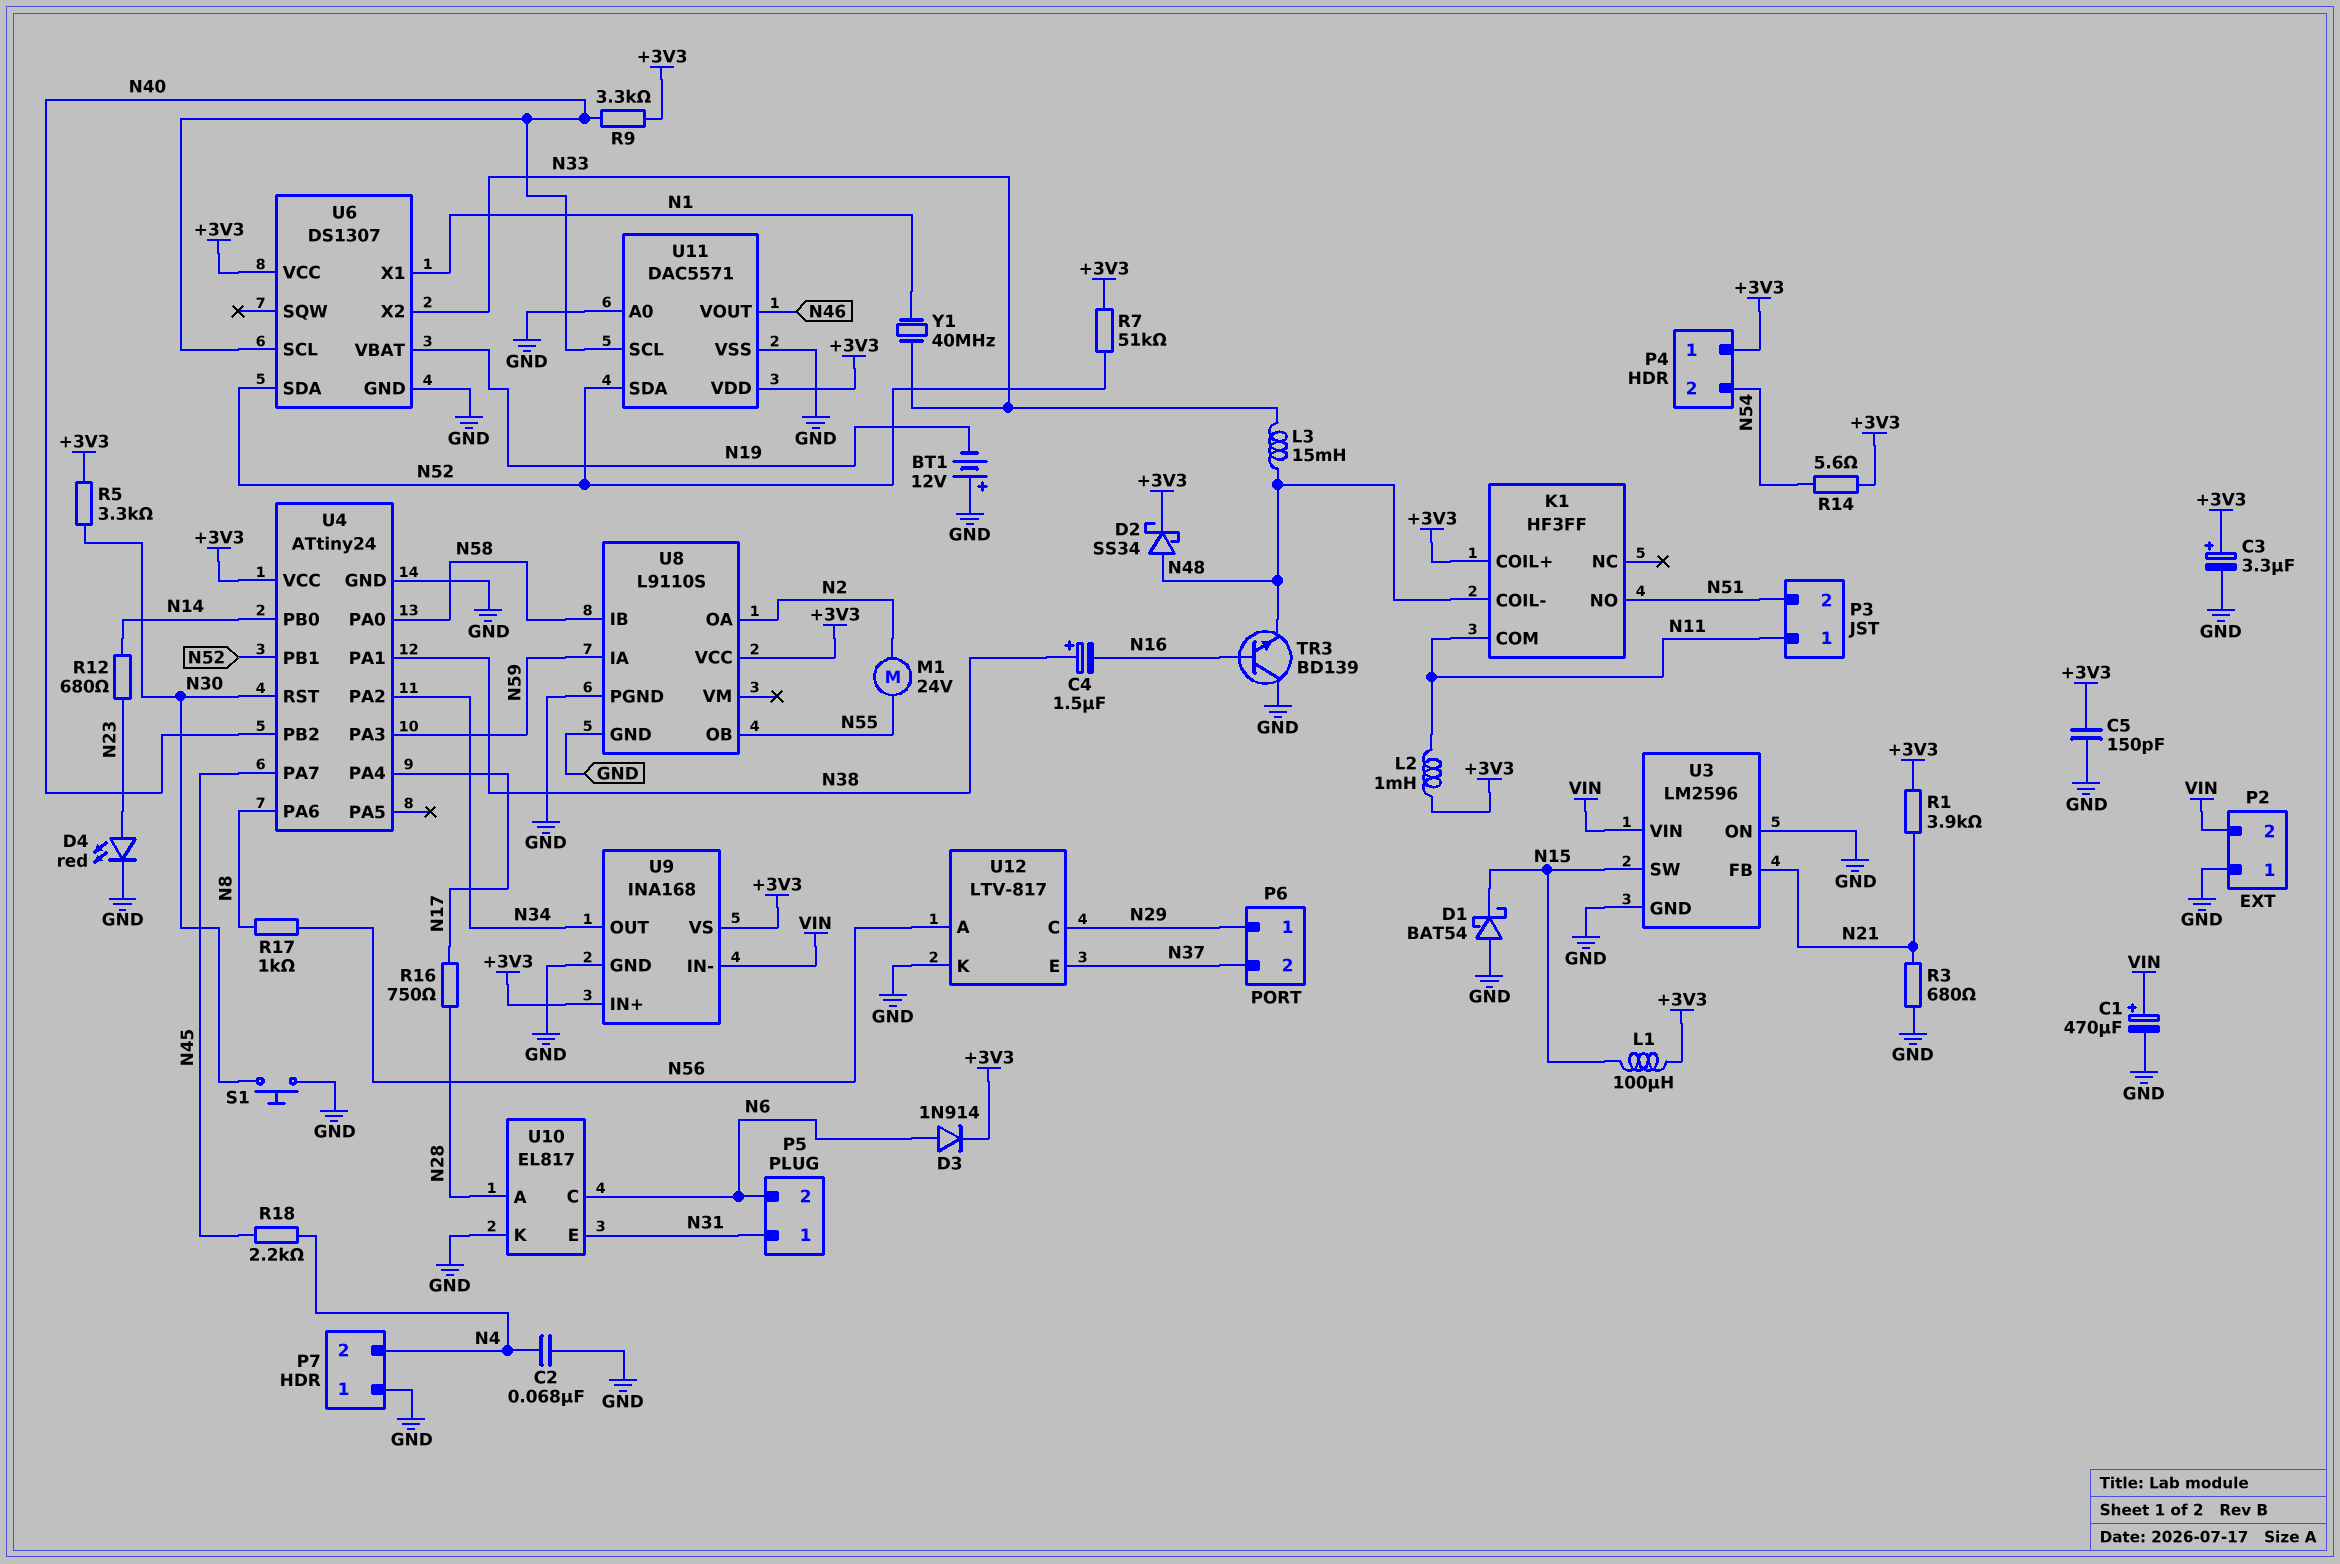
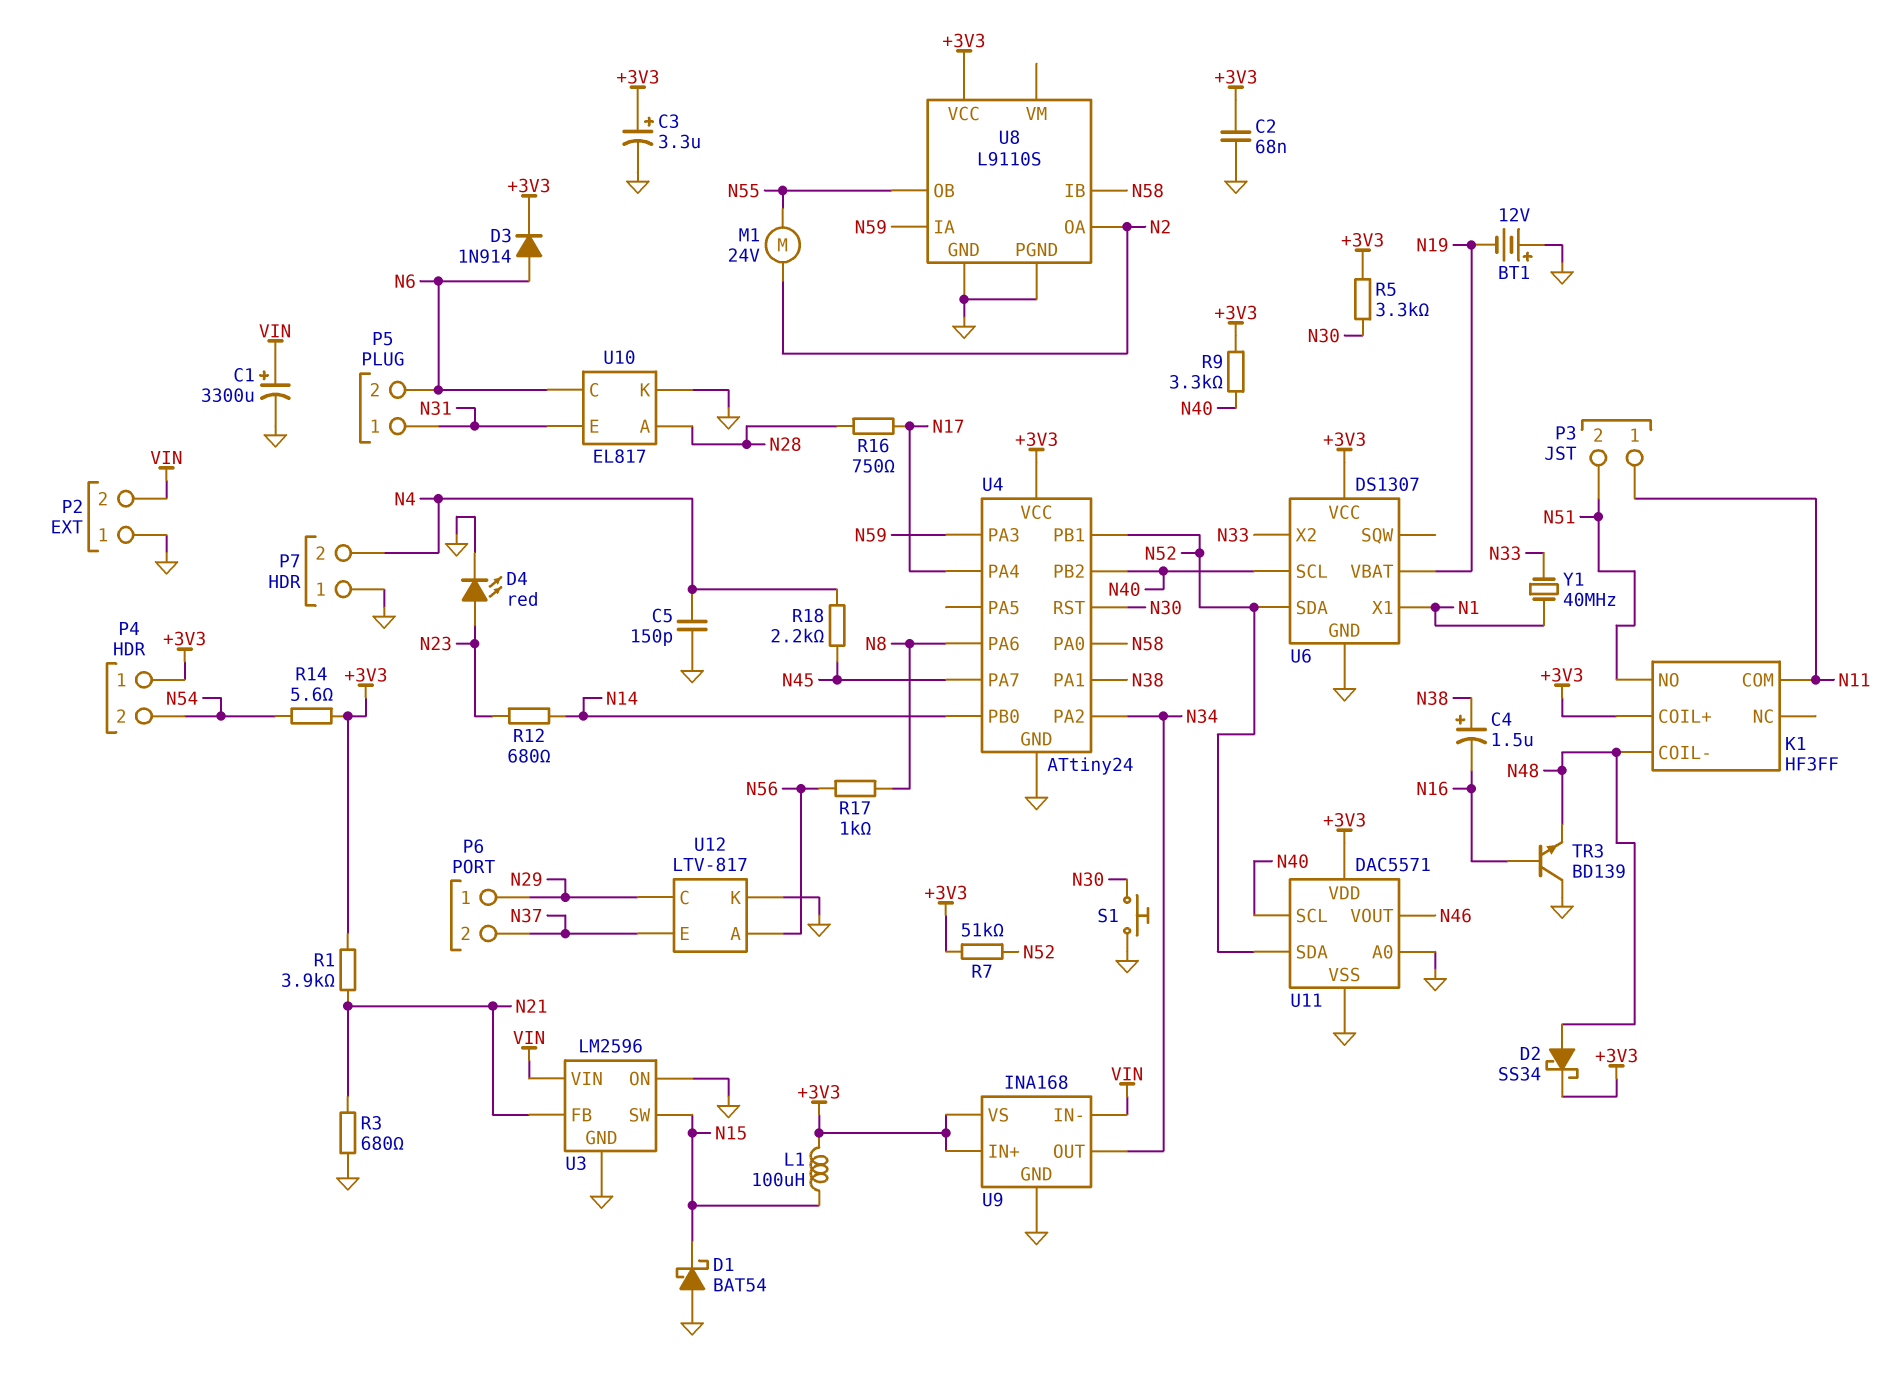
C1: 470uF (plus VIN, minus GND) -> 3300uF (plus VIN, minus GND)
C2: 68nF (GND, N4) -> 68nF (+3V3, GND)
C5: 150pF (+3V3, GND) -> 150pF (GND, N4)
L2: 1mH (+3V3, N11) -> none
L3: 15mH (N33, N48) -> none

